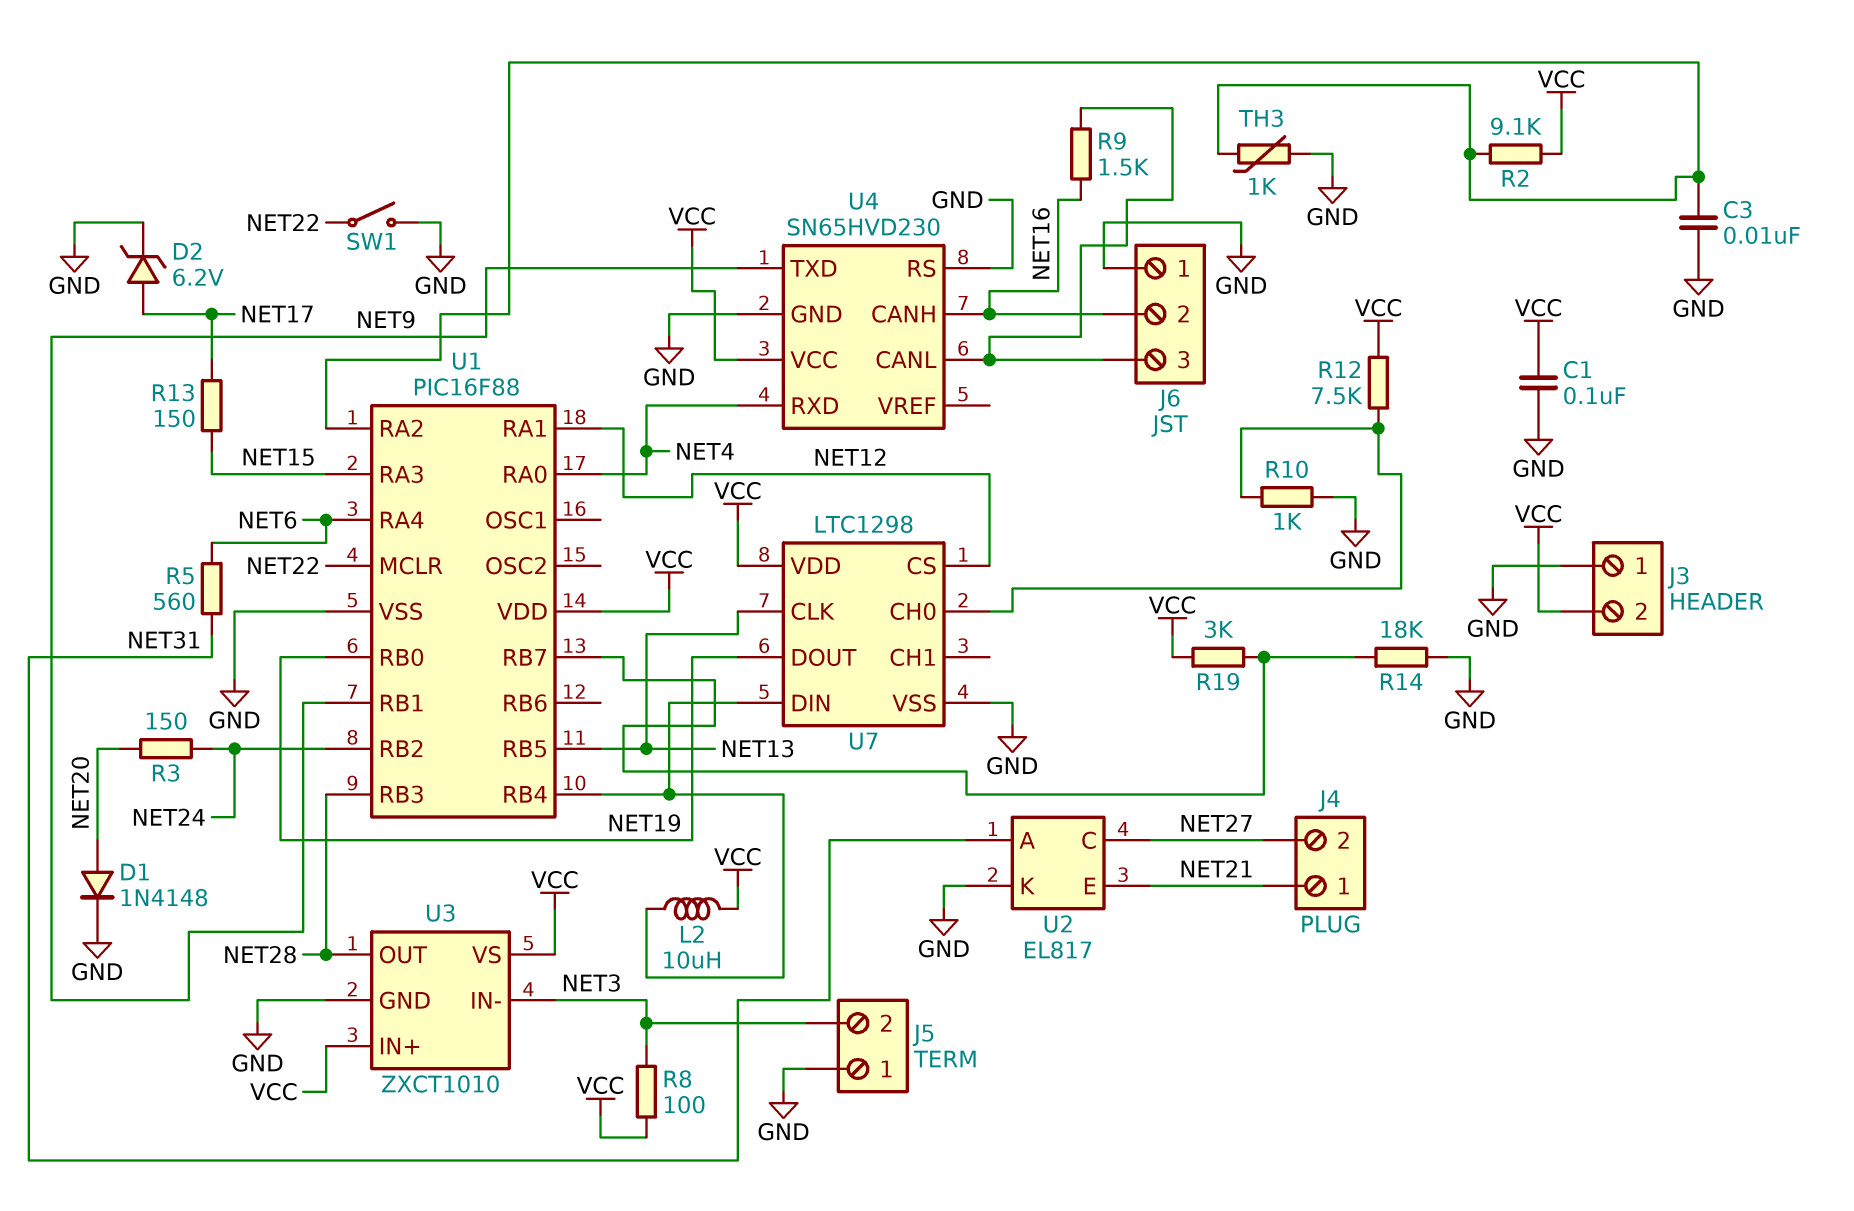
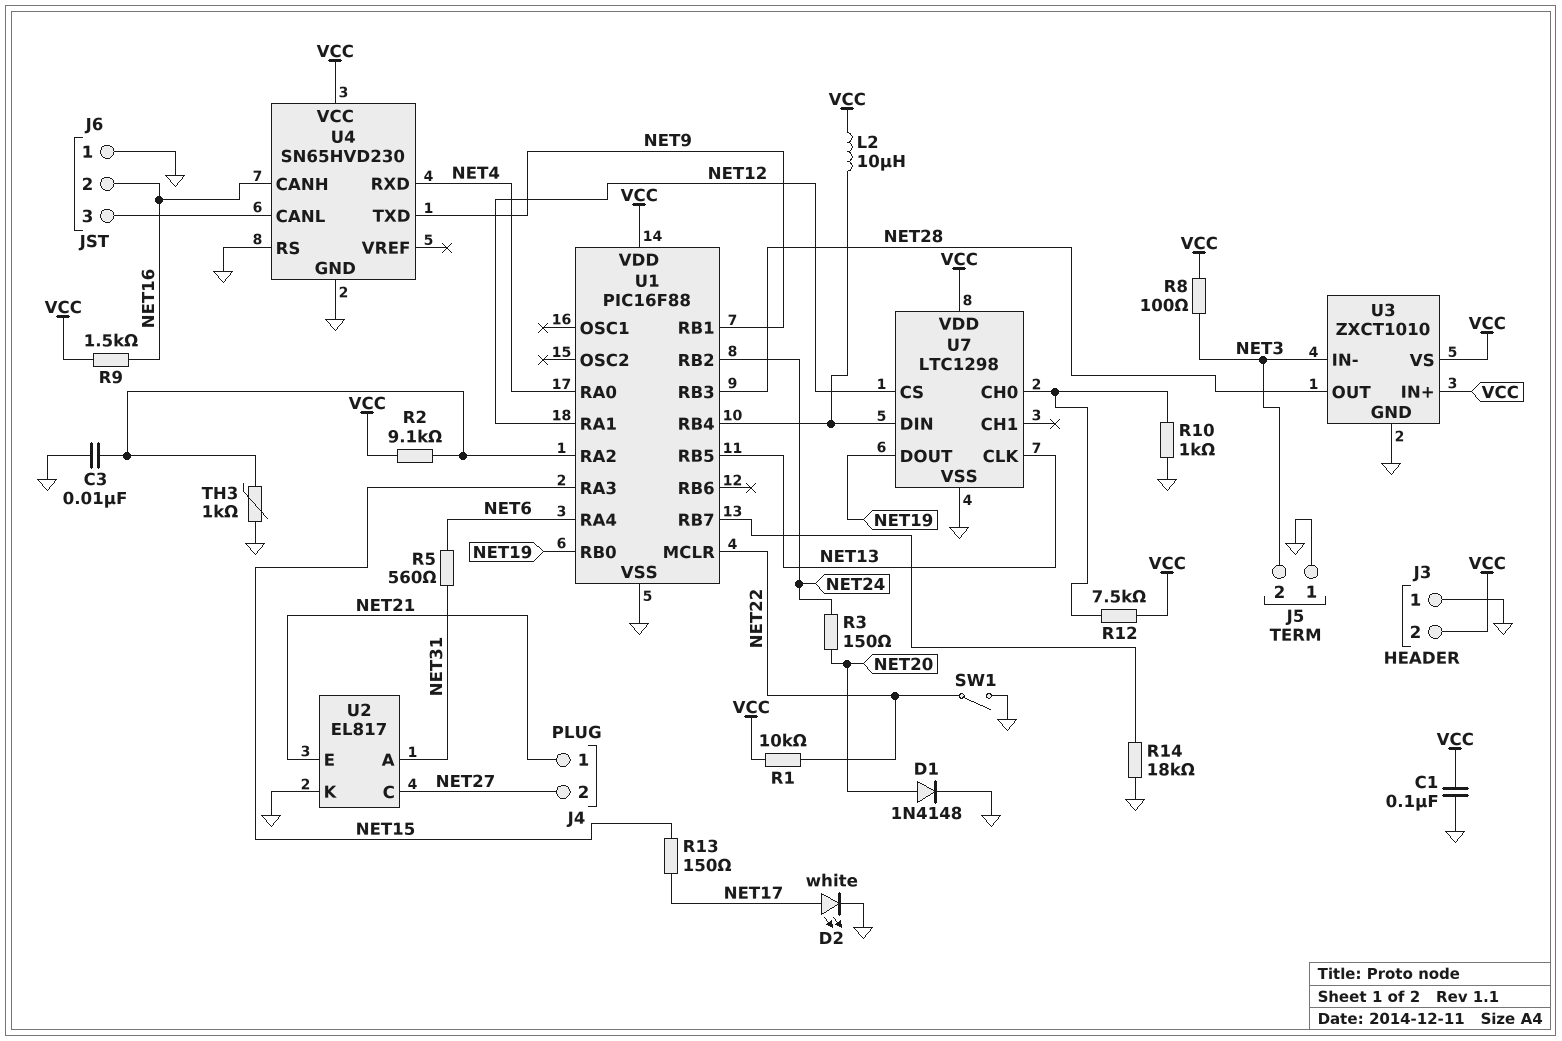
D2: zener 6.2V (A NET17, K GND) -> LED white (A NET17, K GND)
R1: none -> 10k (NET22, VCC)
R9: 1.5k (J6/3, NET16) -> 1.5k (NET16, VCC)
R19: 3k (U1/RB7, VCC) -> none

